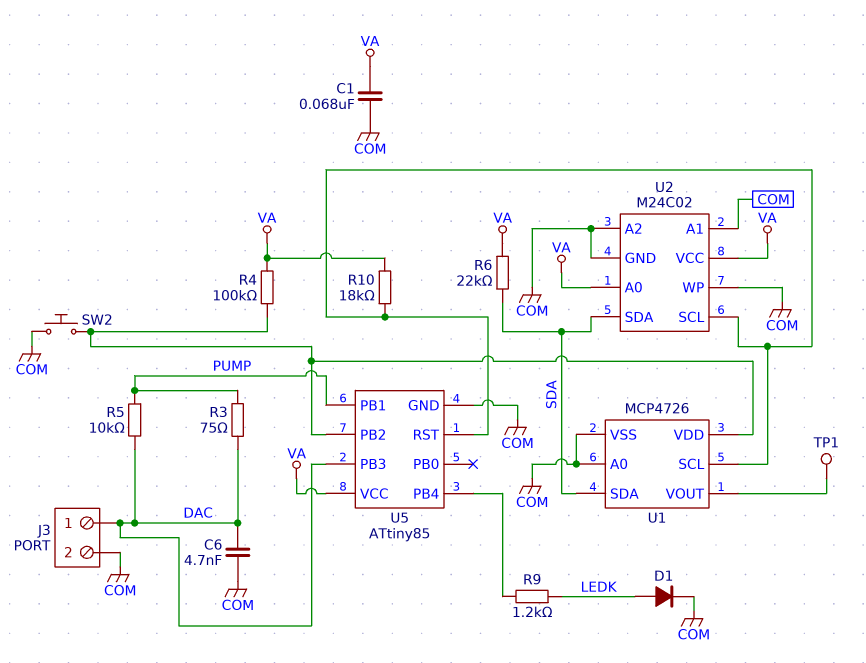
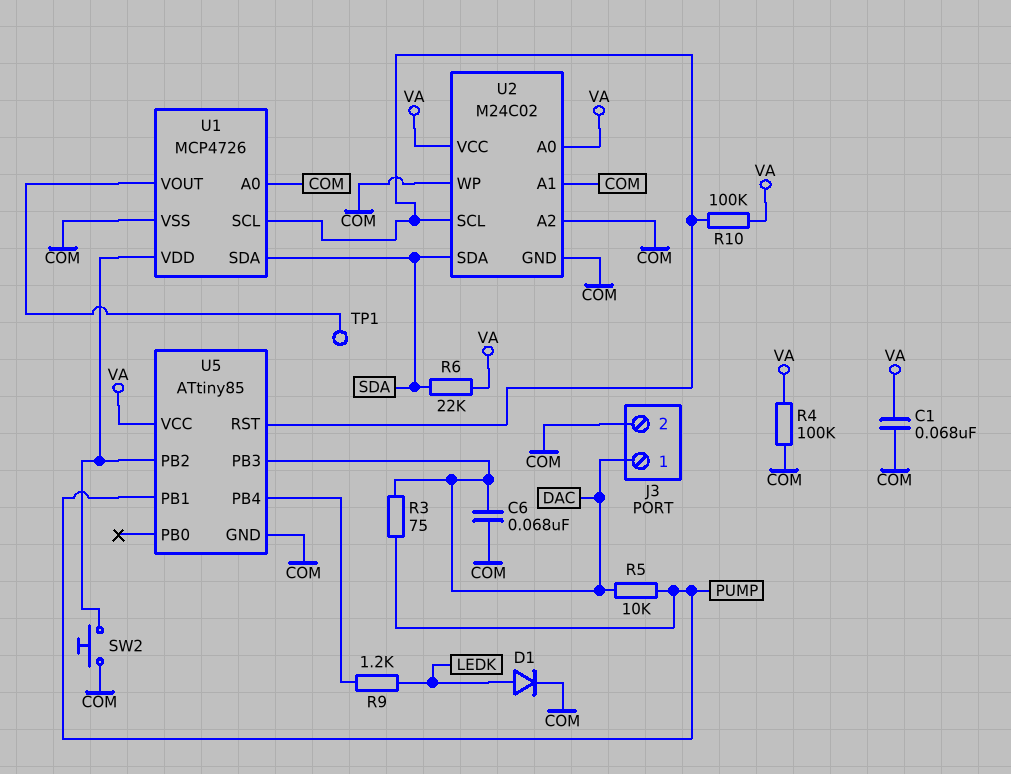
C6: 4.7nF (COM, DAC) -> 68nF (COM, DAC)
R4: 100k (U1/VDD, VA) -> 100k (COM, VA)
R10: 18k (U1/SCL, VA) -> 100k (U1/SCL, VA)

